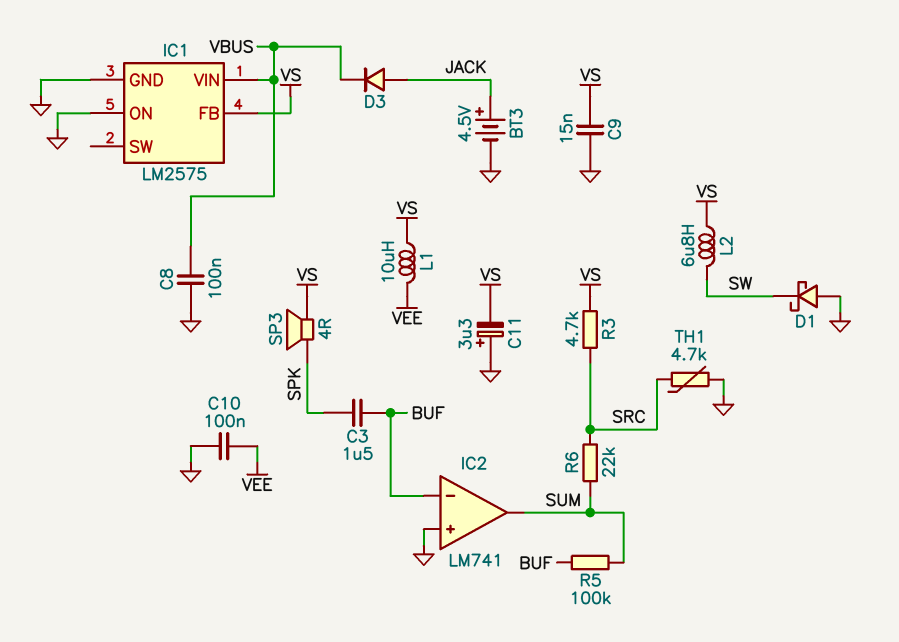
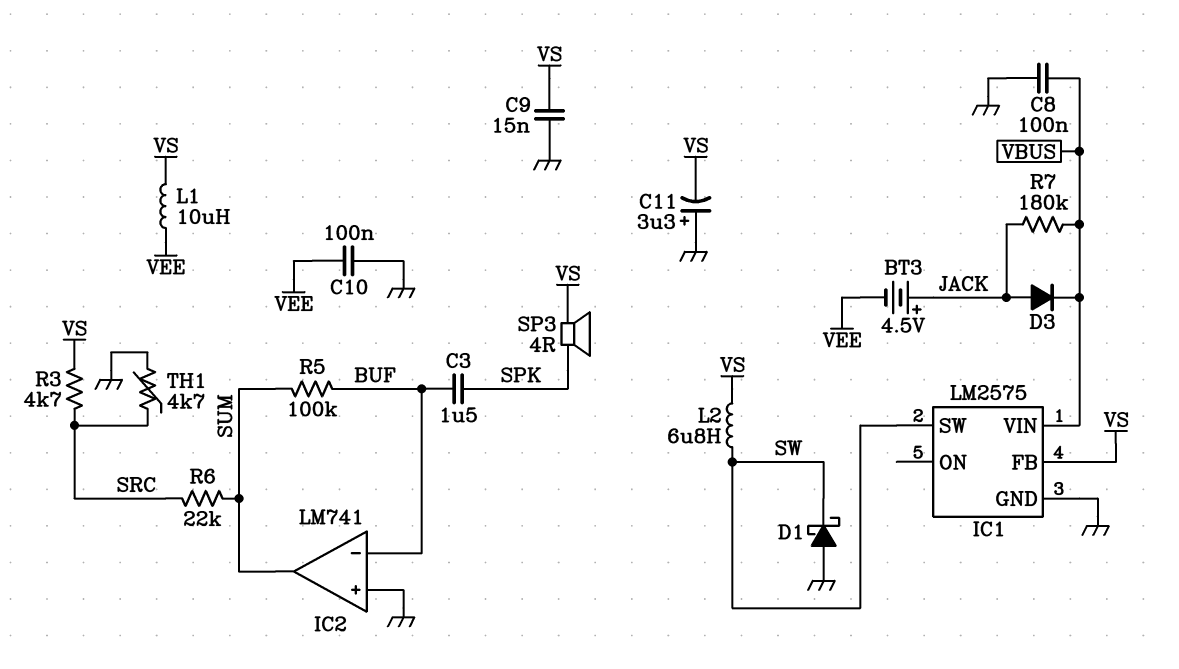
BT3: 4.5V (plus JACK, minus GND) -> 4.5V (plus JACK, minus VEE)
IC1 pin ON: GND -> none
IC1 pin SW: none -> SW
R7: none -> 180k (JACK, VBUS)

